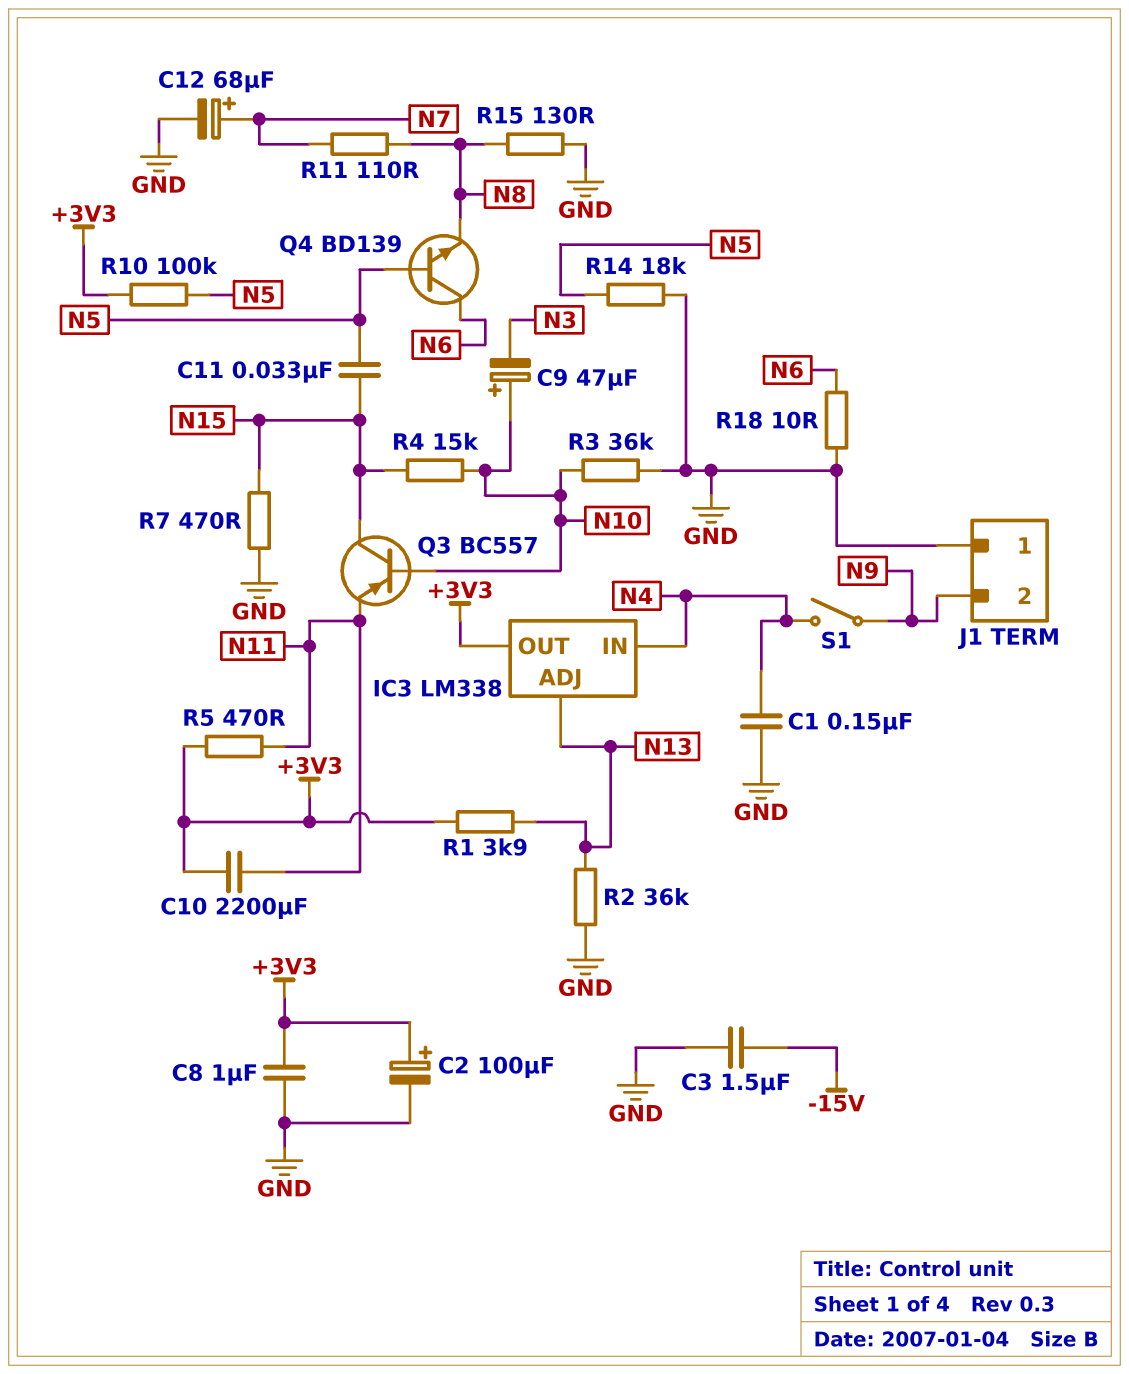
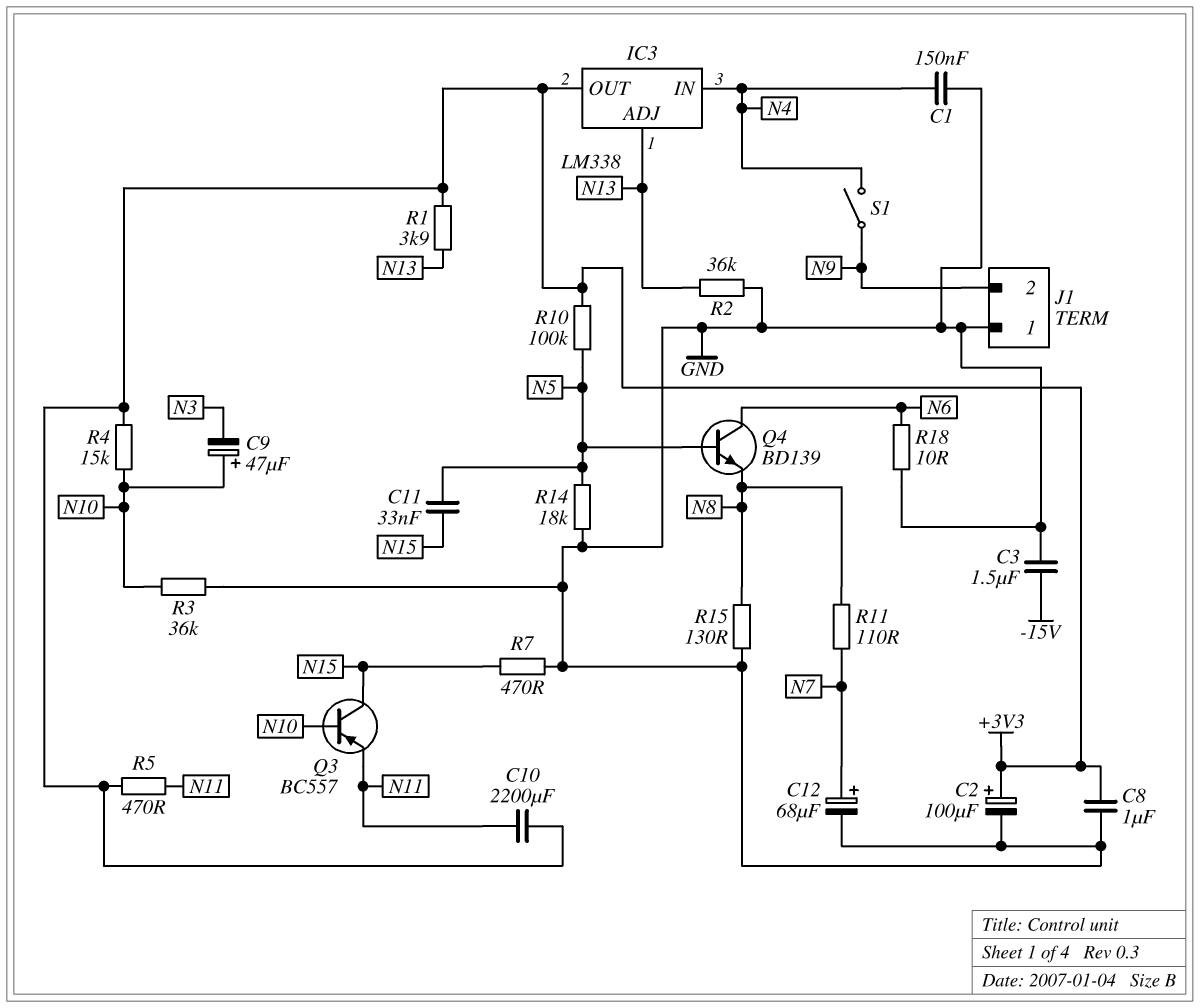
R4: 15k (N10, N15) -> 15k (+3V3, N10)

